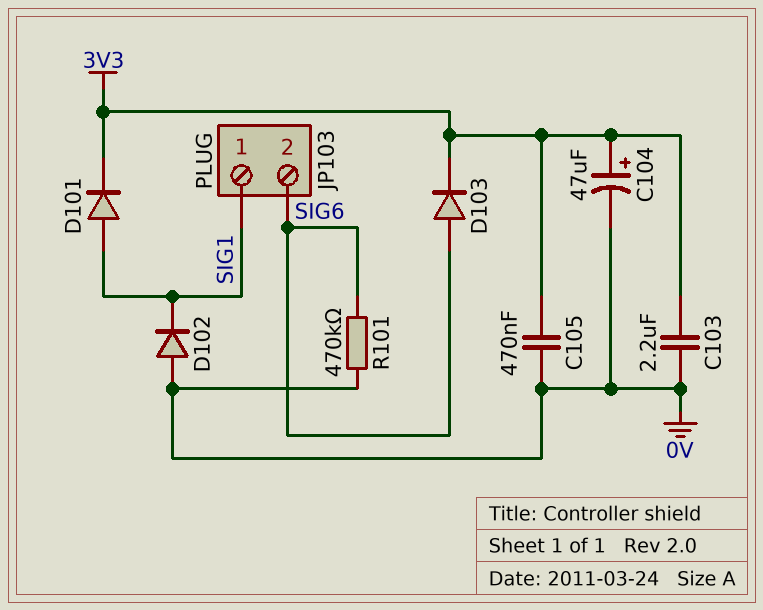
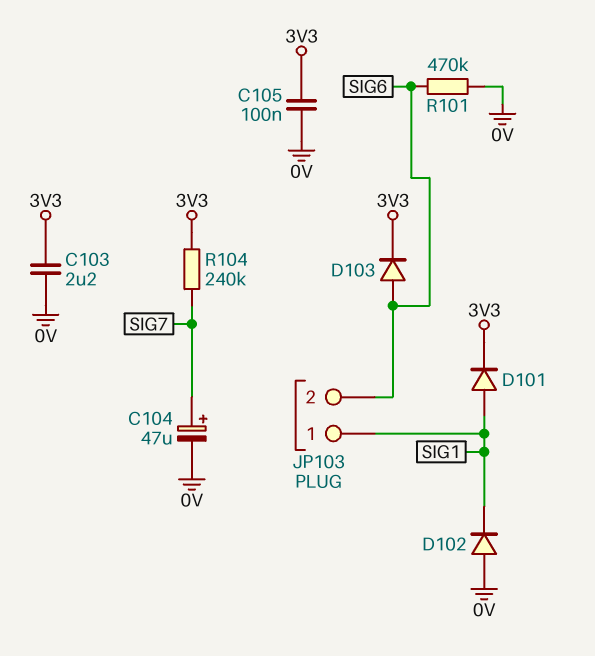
C104: 47uF (plus 3V3, minus 0V) -> 47uF (plus SIG7, minus 0V)
C105: 470nF (0V, 3V3) -> 100nF (0V, 3V3)
R104: none -> 240k (3V3, SIG7)

